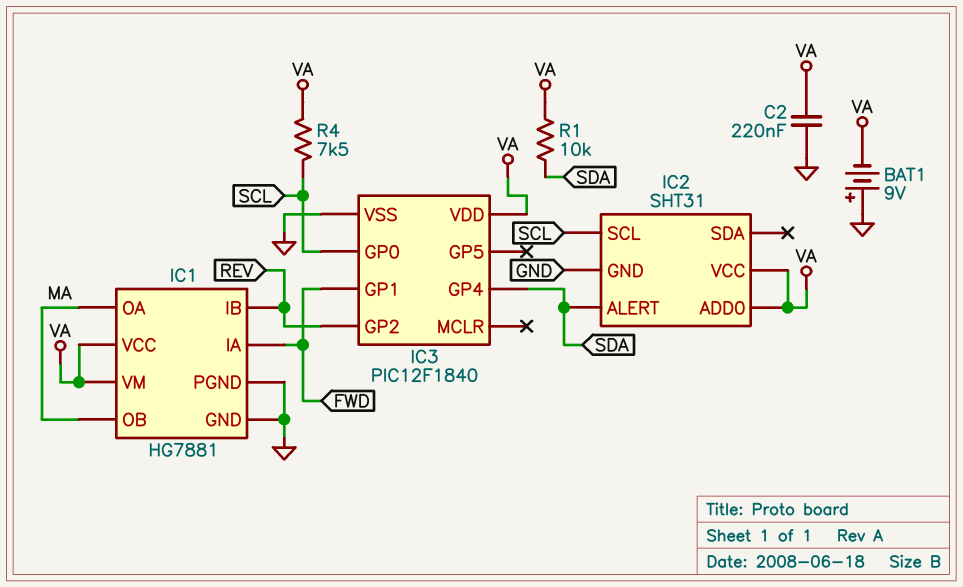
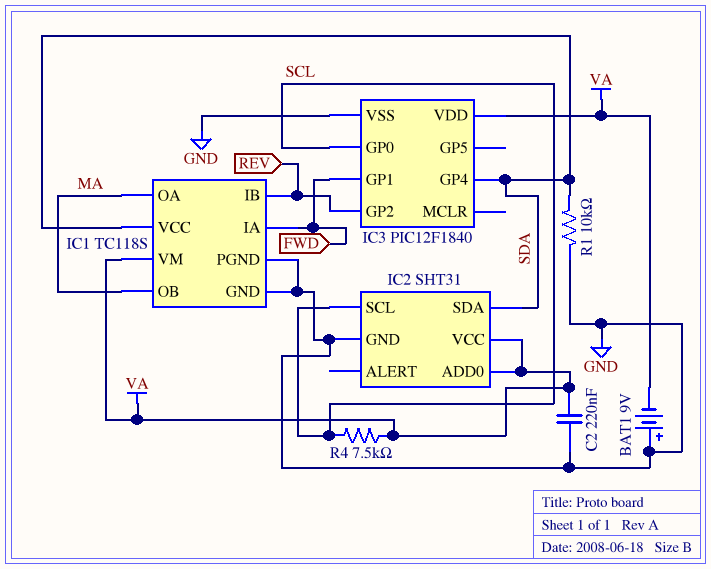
IC1: HG7881 -> TC118S
IC1 pin VCC: VA -> SDA
IC2 pin ALERT: SDA -> none
IC2 pin SDA: none -> SDA
R1: 10k (SDA, VA) -> 10k (GND, SDA)

